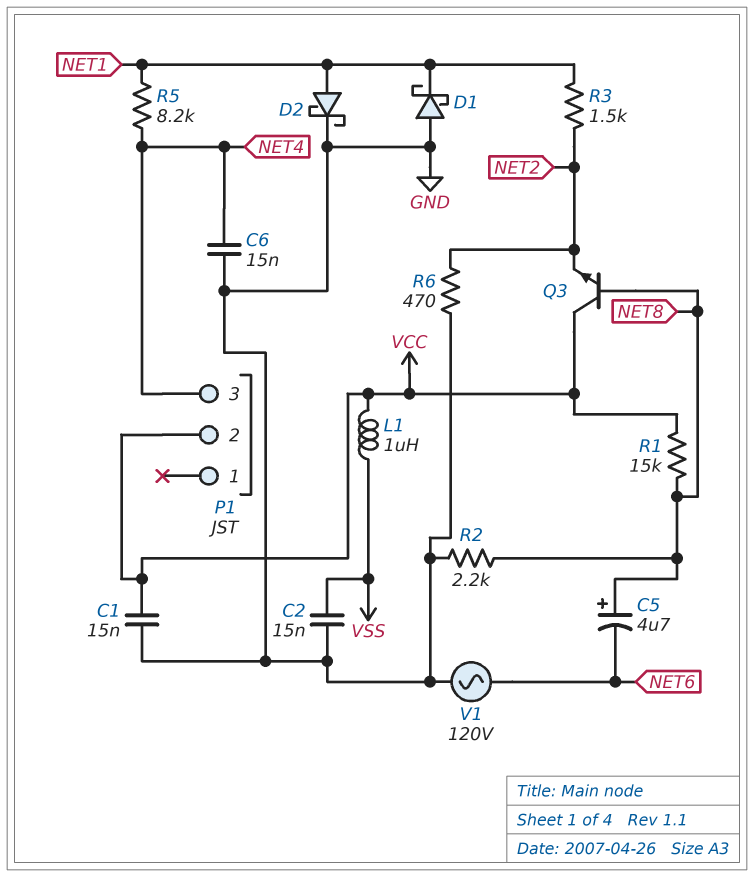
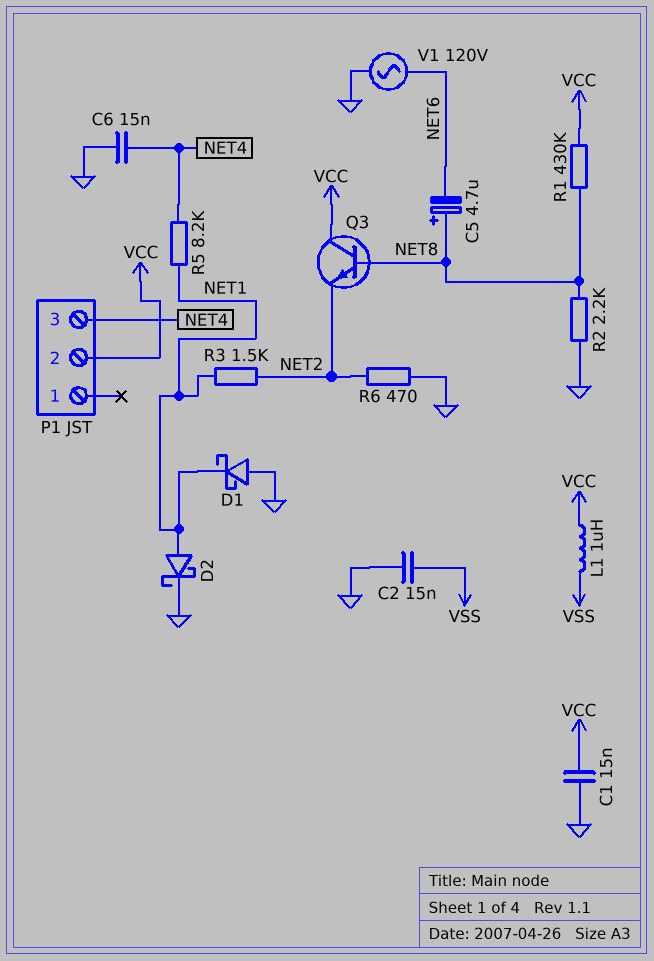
R1: 15k (NET8, VCC) -> 430k (NET8, VCC)

